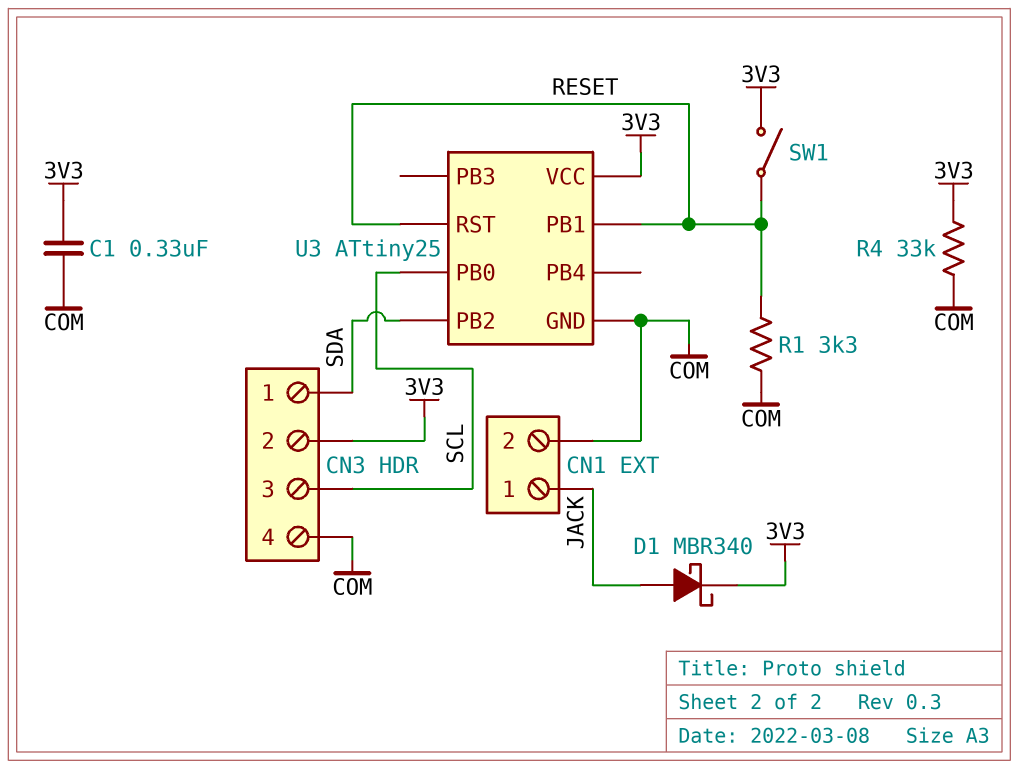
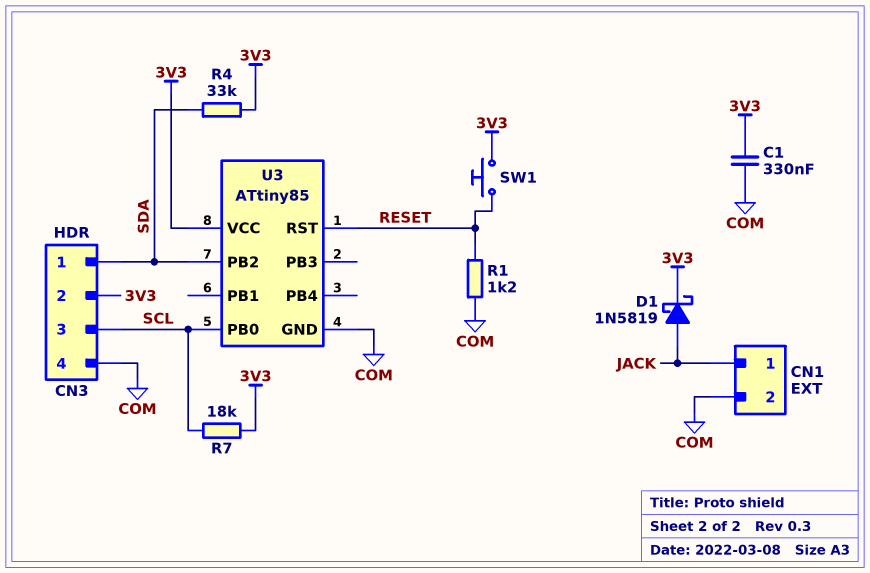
D1: schottky MBR340 (A JACK, K 3V3) -> schottky 1N5819 (A JACK, K 3V3)
R1: 3.3k (COM, RESET) -> 1.2k (COM, RESET)
R4: 33k (3V3, COM) -> 33k (3V3, SDA)
R7: none -> 18k (3V3, SCL)
SW1: switch (3V3, RESET) -> button (3V3, RESET)
U3: ATtiny25 -> ATtiny85
U3 pin PB1: RESET -> none

